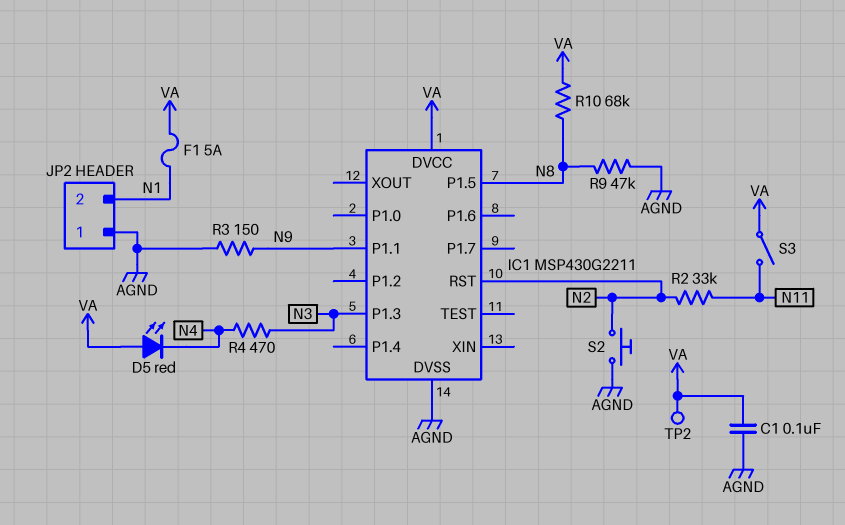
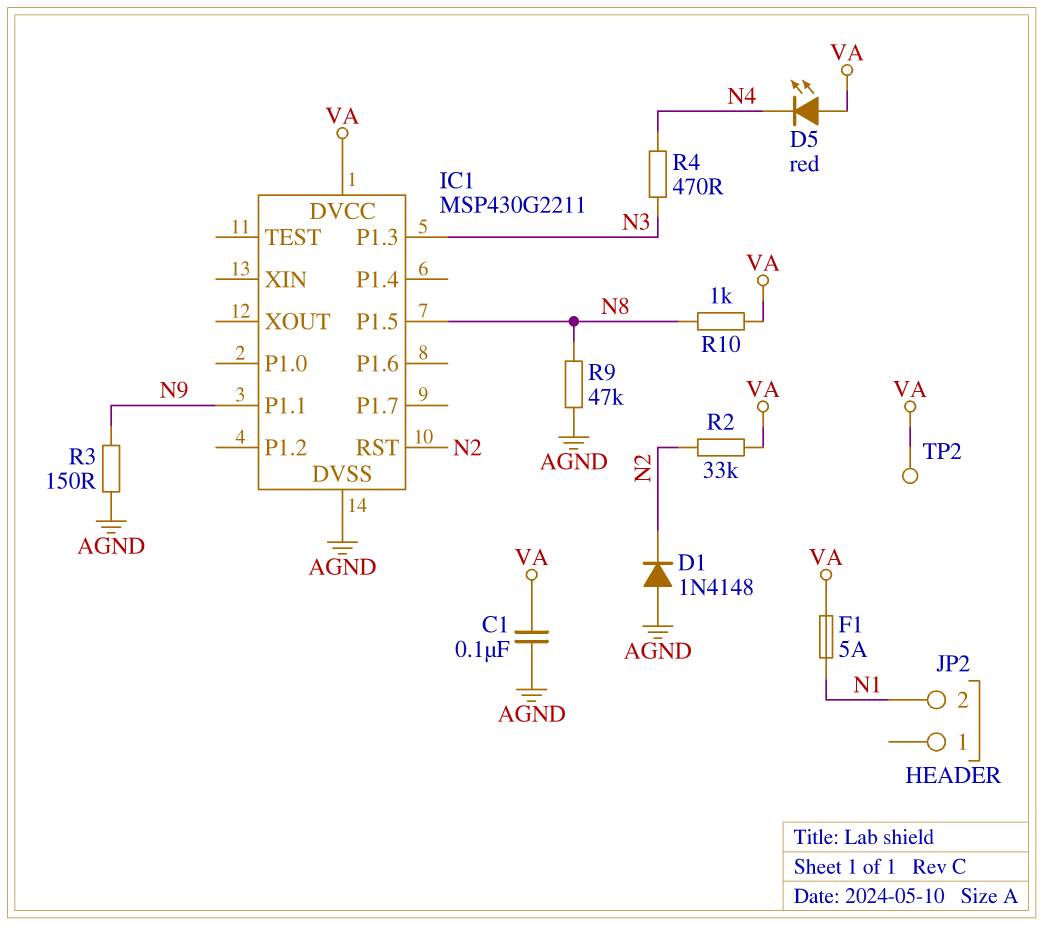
D1: none -> diode 1N4148 (A AGND, K N2)
JP2 pin 1: AGND -> none
R2: 33k (N2, N11) -> 33k (N2, VA)
R10: 68k (N8, VA) -> 1k (N8, VA)
S2: button (AGND, N2) -> none
S3: switch (N11, VA) -> none

